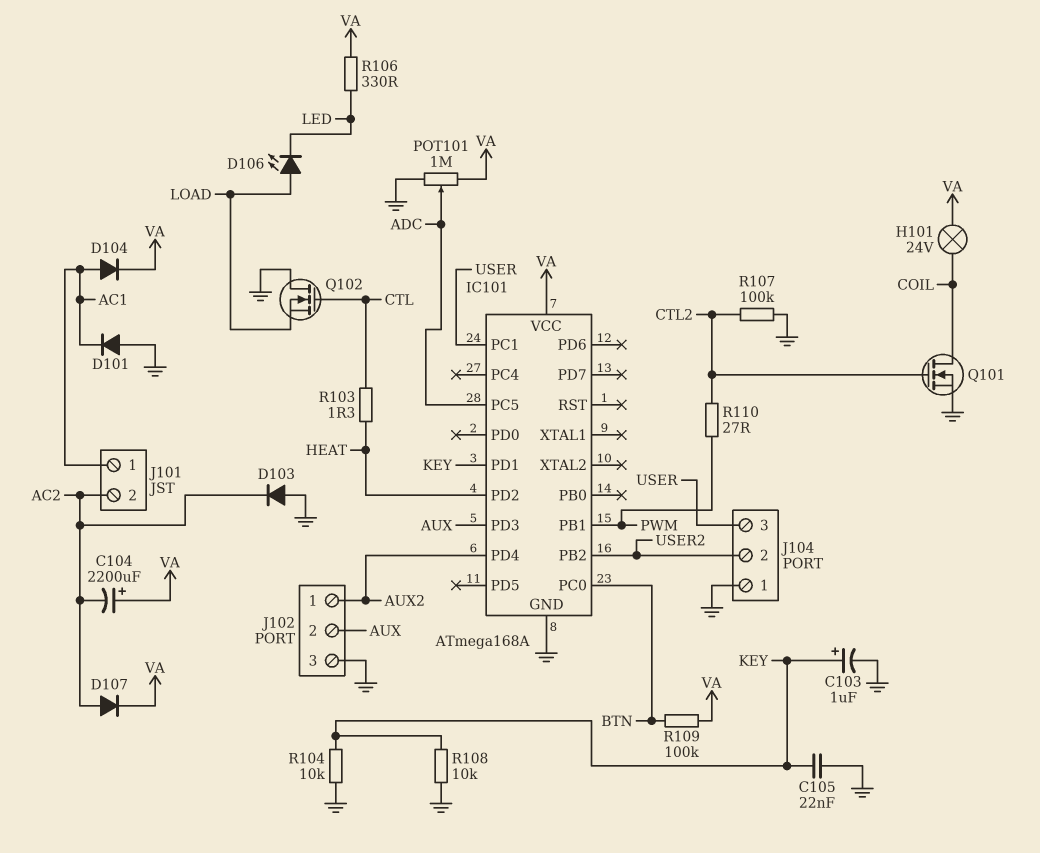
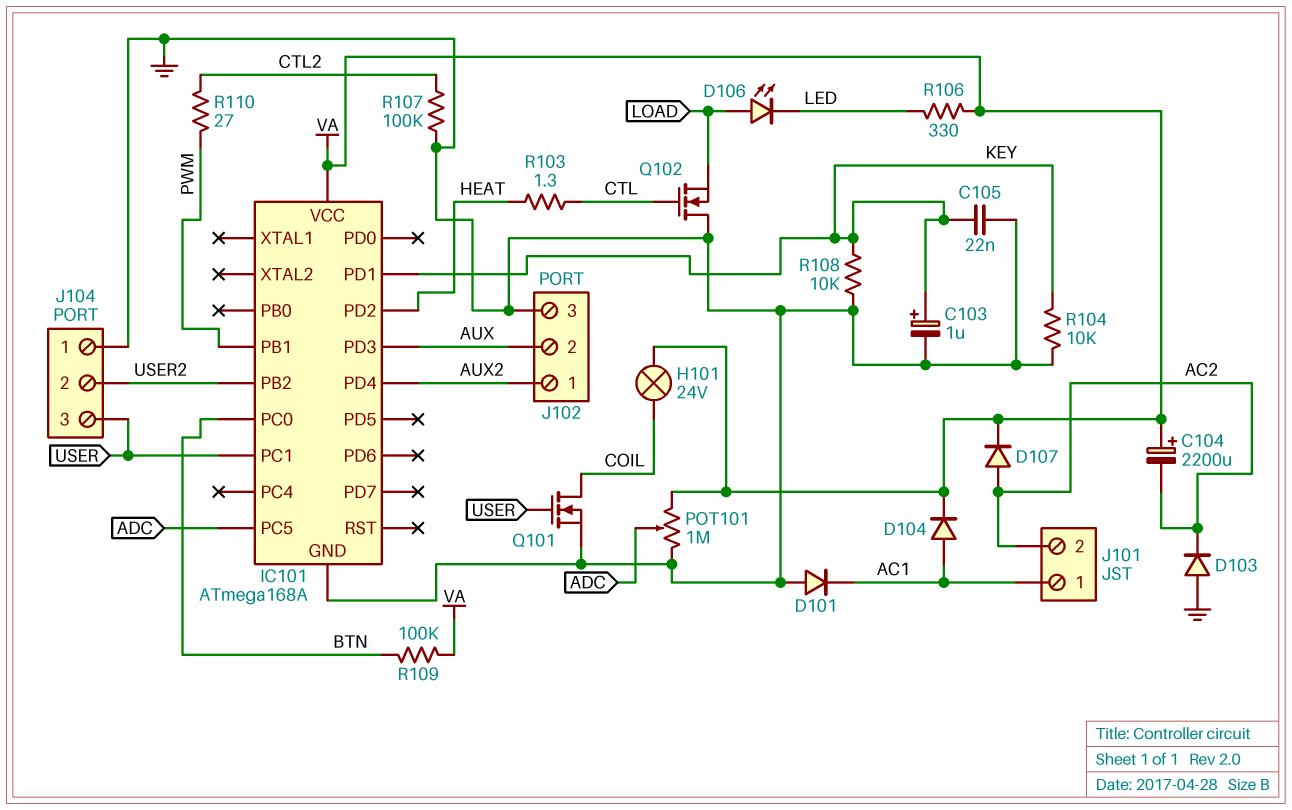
Q101: NMOS (G CTL2, D COIL, S GND) -> NMOS (G USER, D COIL, S GND)

